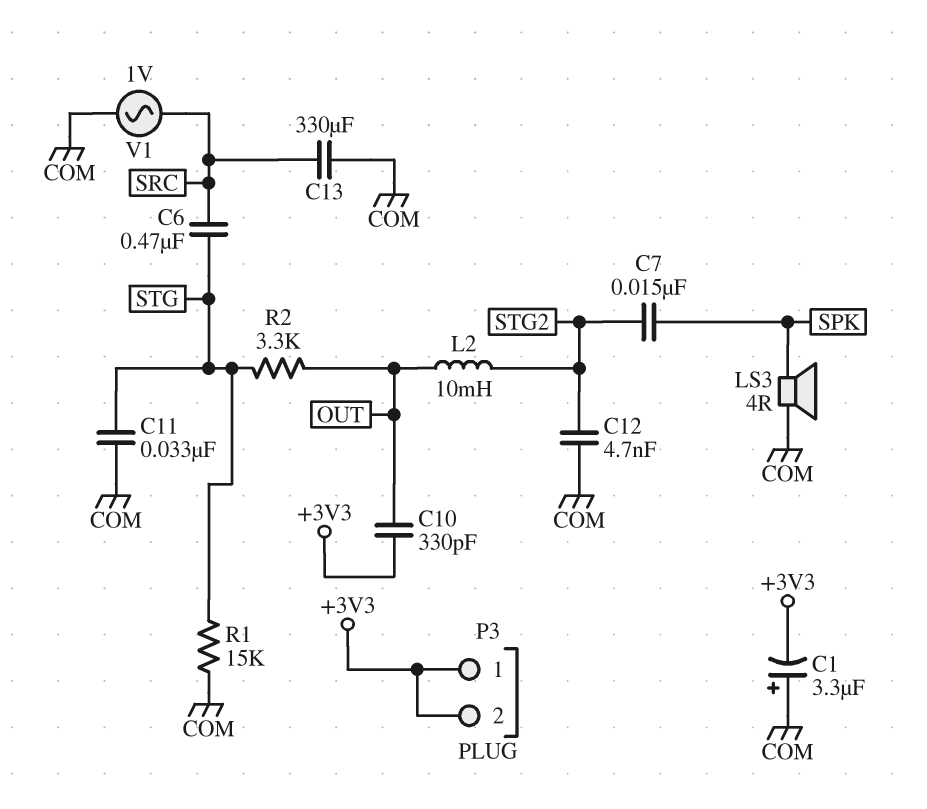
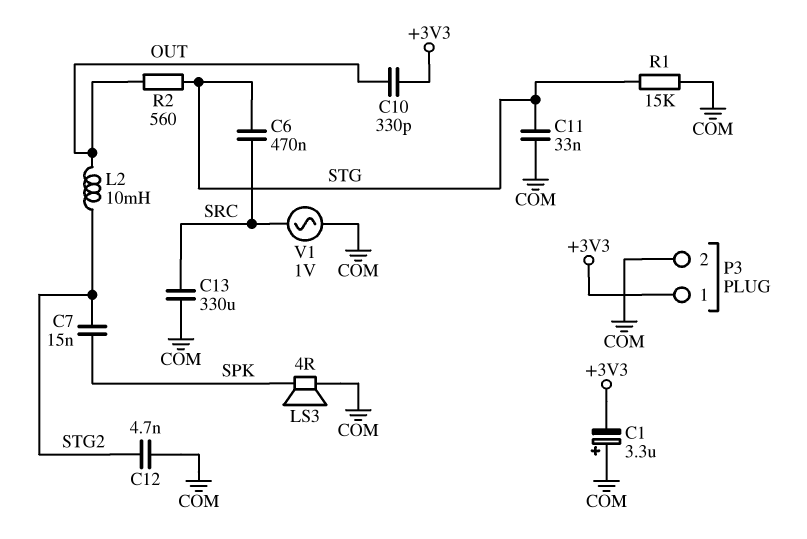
P3 pin 2: +3V3 -> COM
R2: 3.3k (OUT, STG) -> 560 (OUT, STG)

